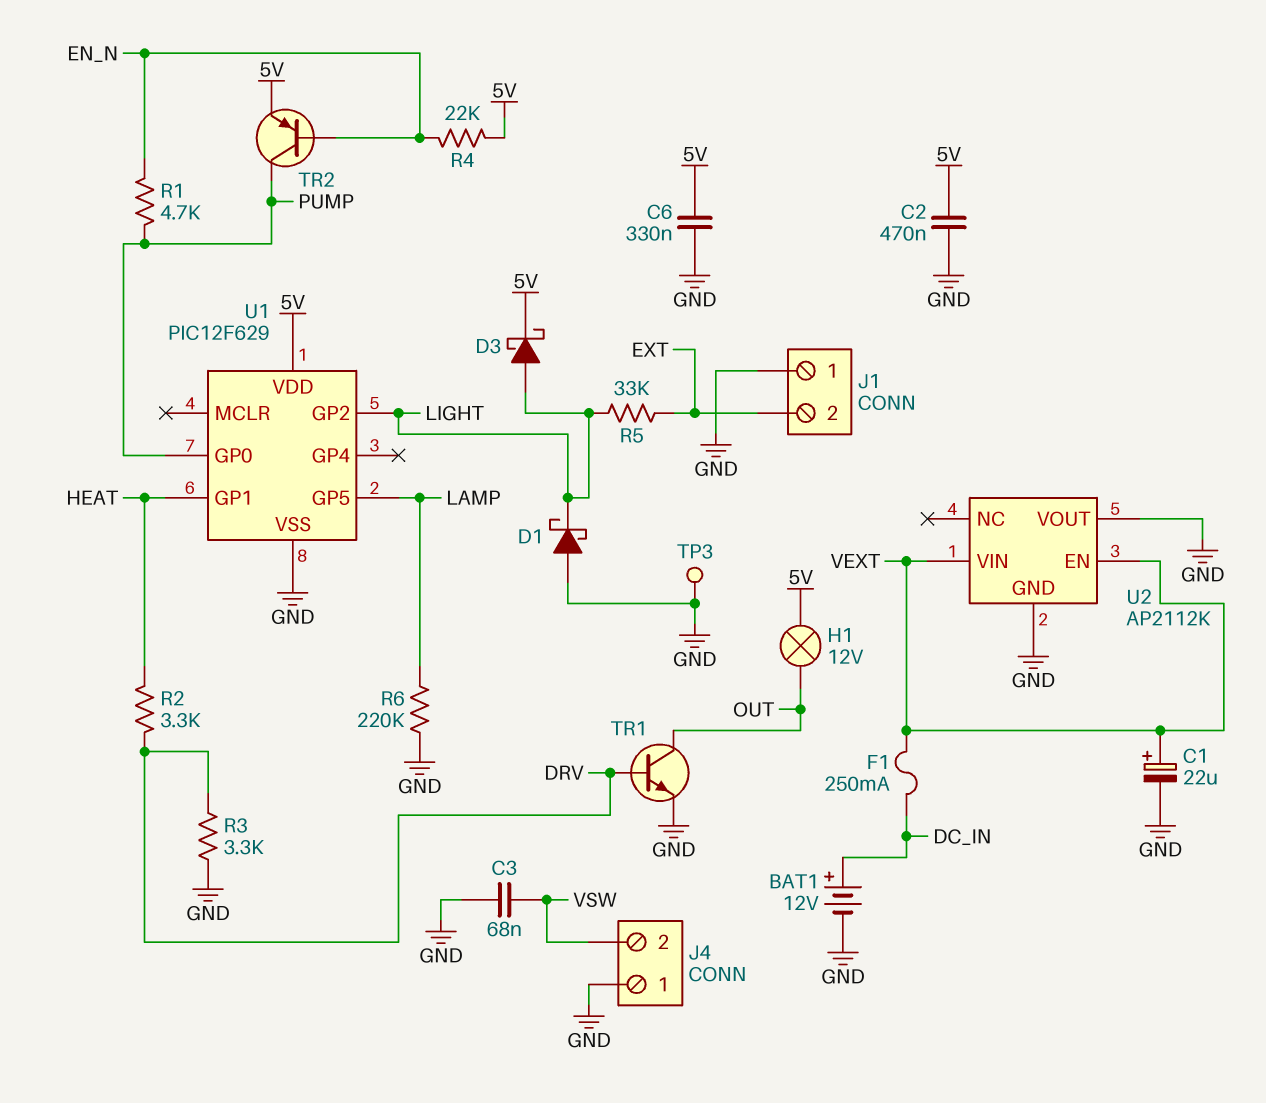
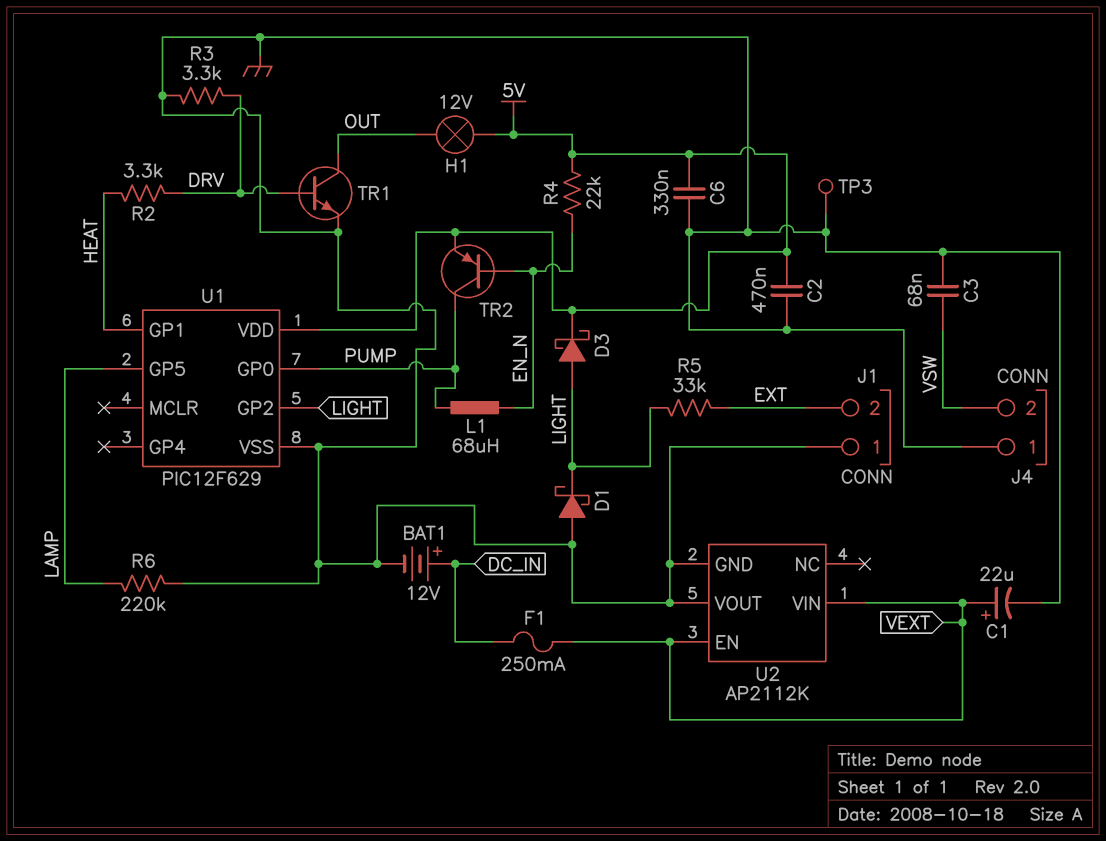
L1: none -> 68uH (EN_N, PUMP)
R1: 4.7k (EN_N, PUMP) -> none

